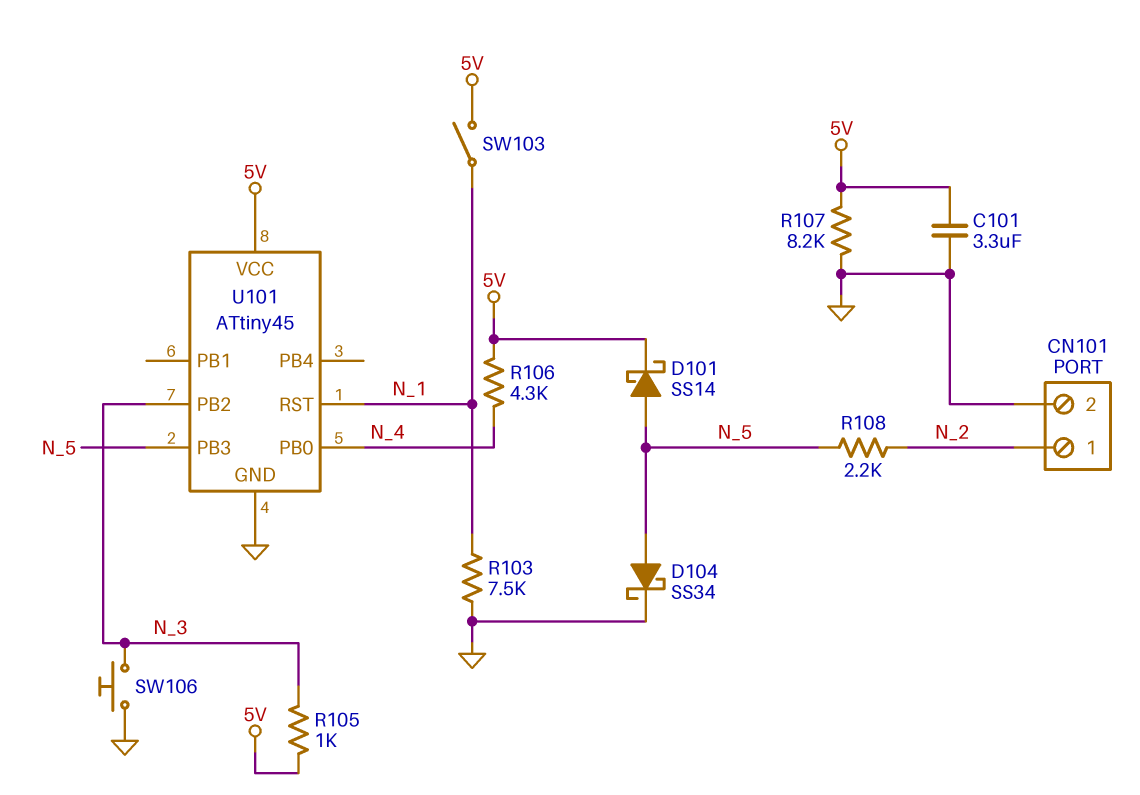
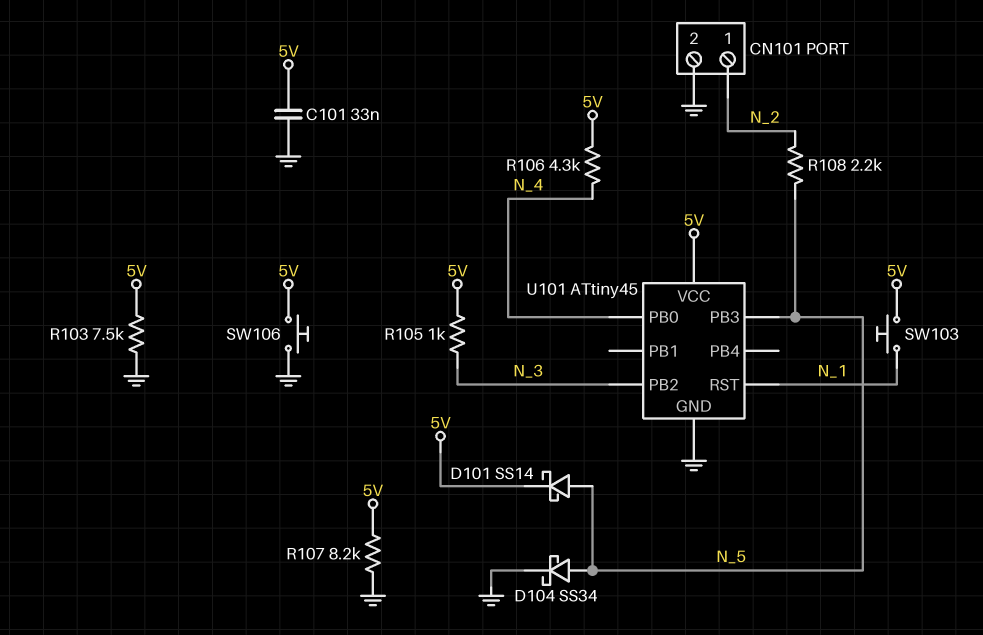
C101: 3.3uF (5V, GND) -> 33nF (5V, GND)
R103: 7.5k (GND, N_1) -> 7.5k (5V, GND)
SW103: switch (5V, N_1) -> button (5V, N_1)
SW106: button (GND, N_3) -> button (5V, GND)

